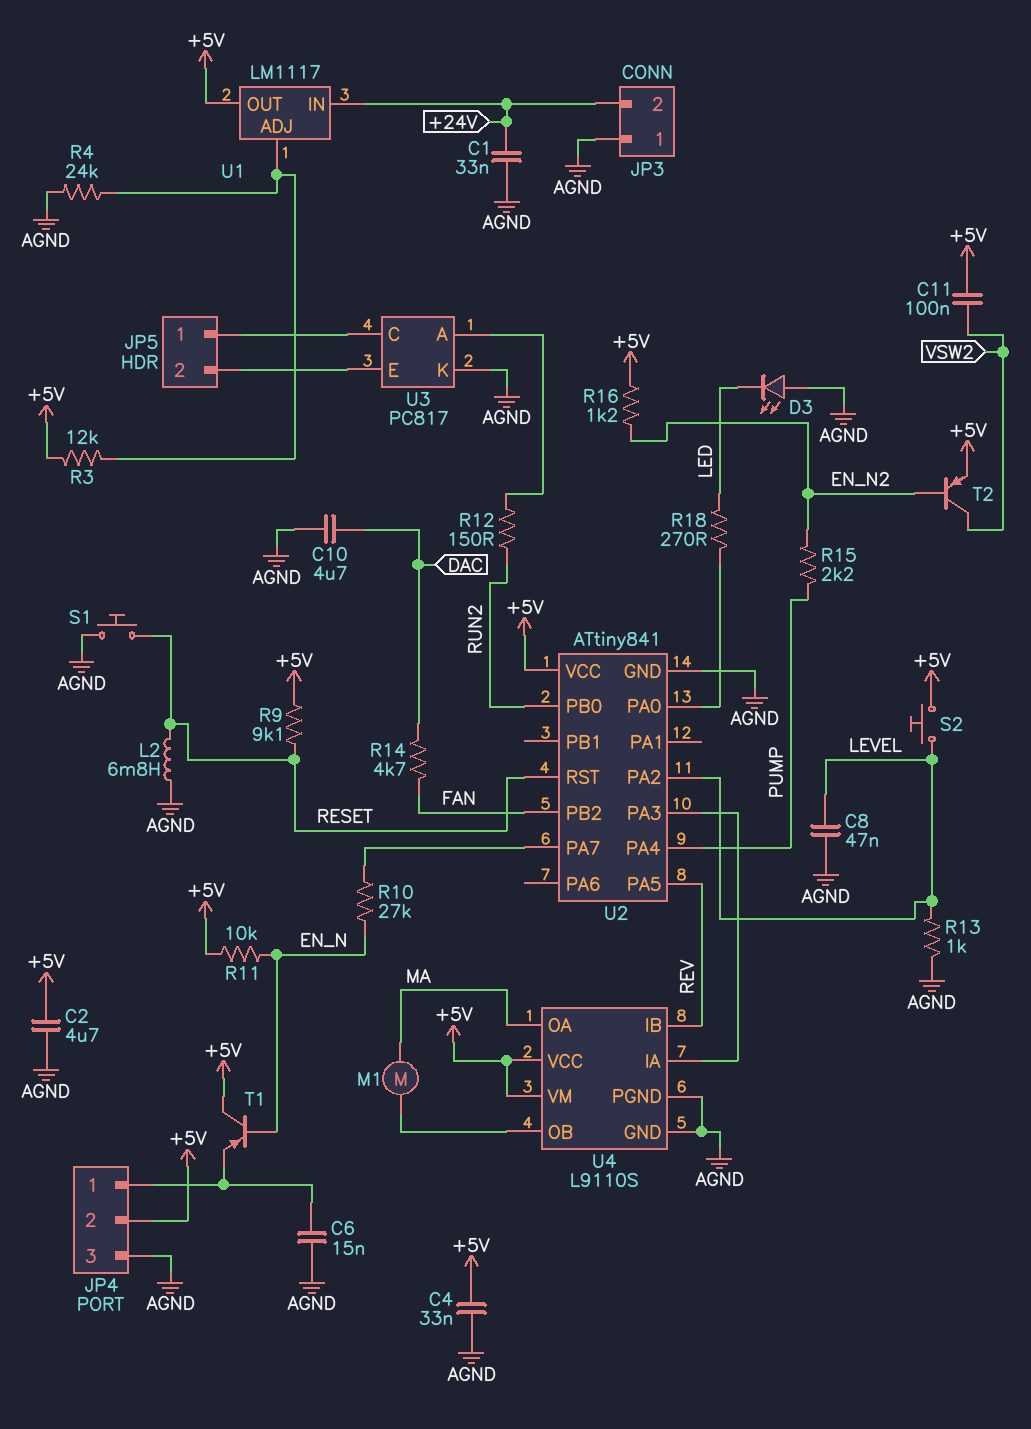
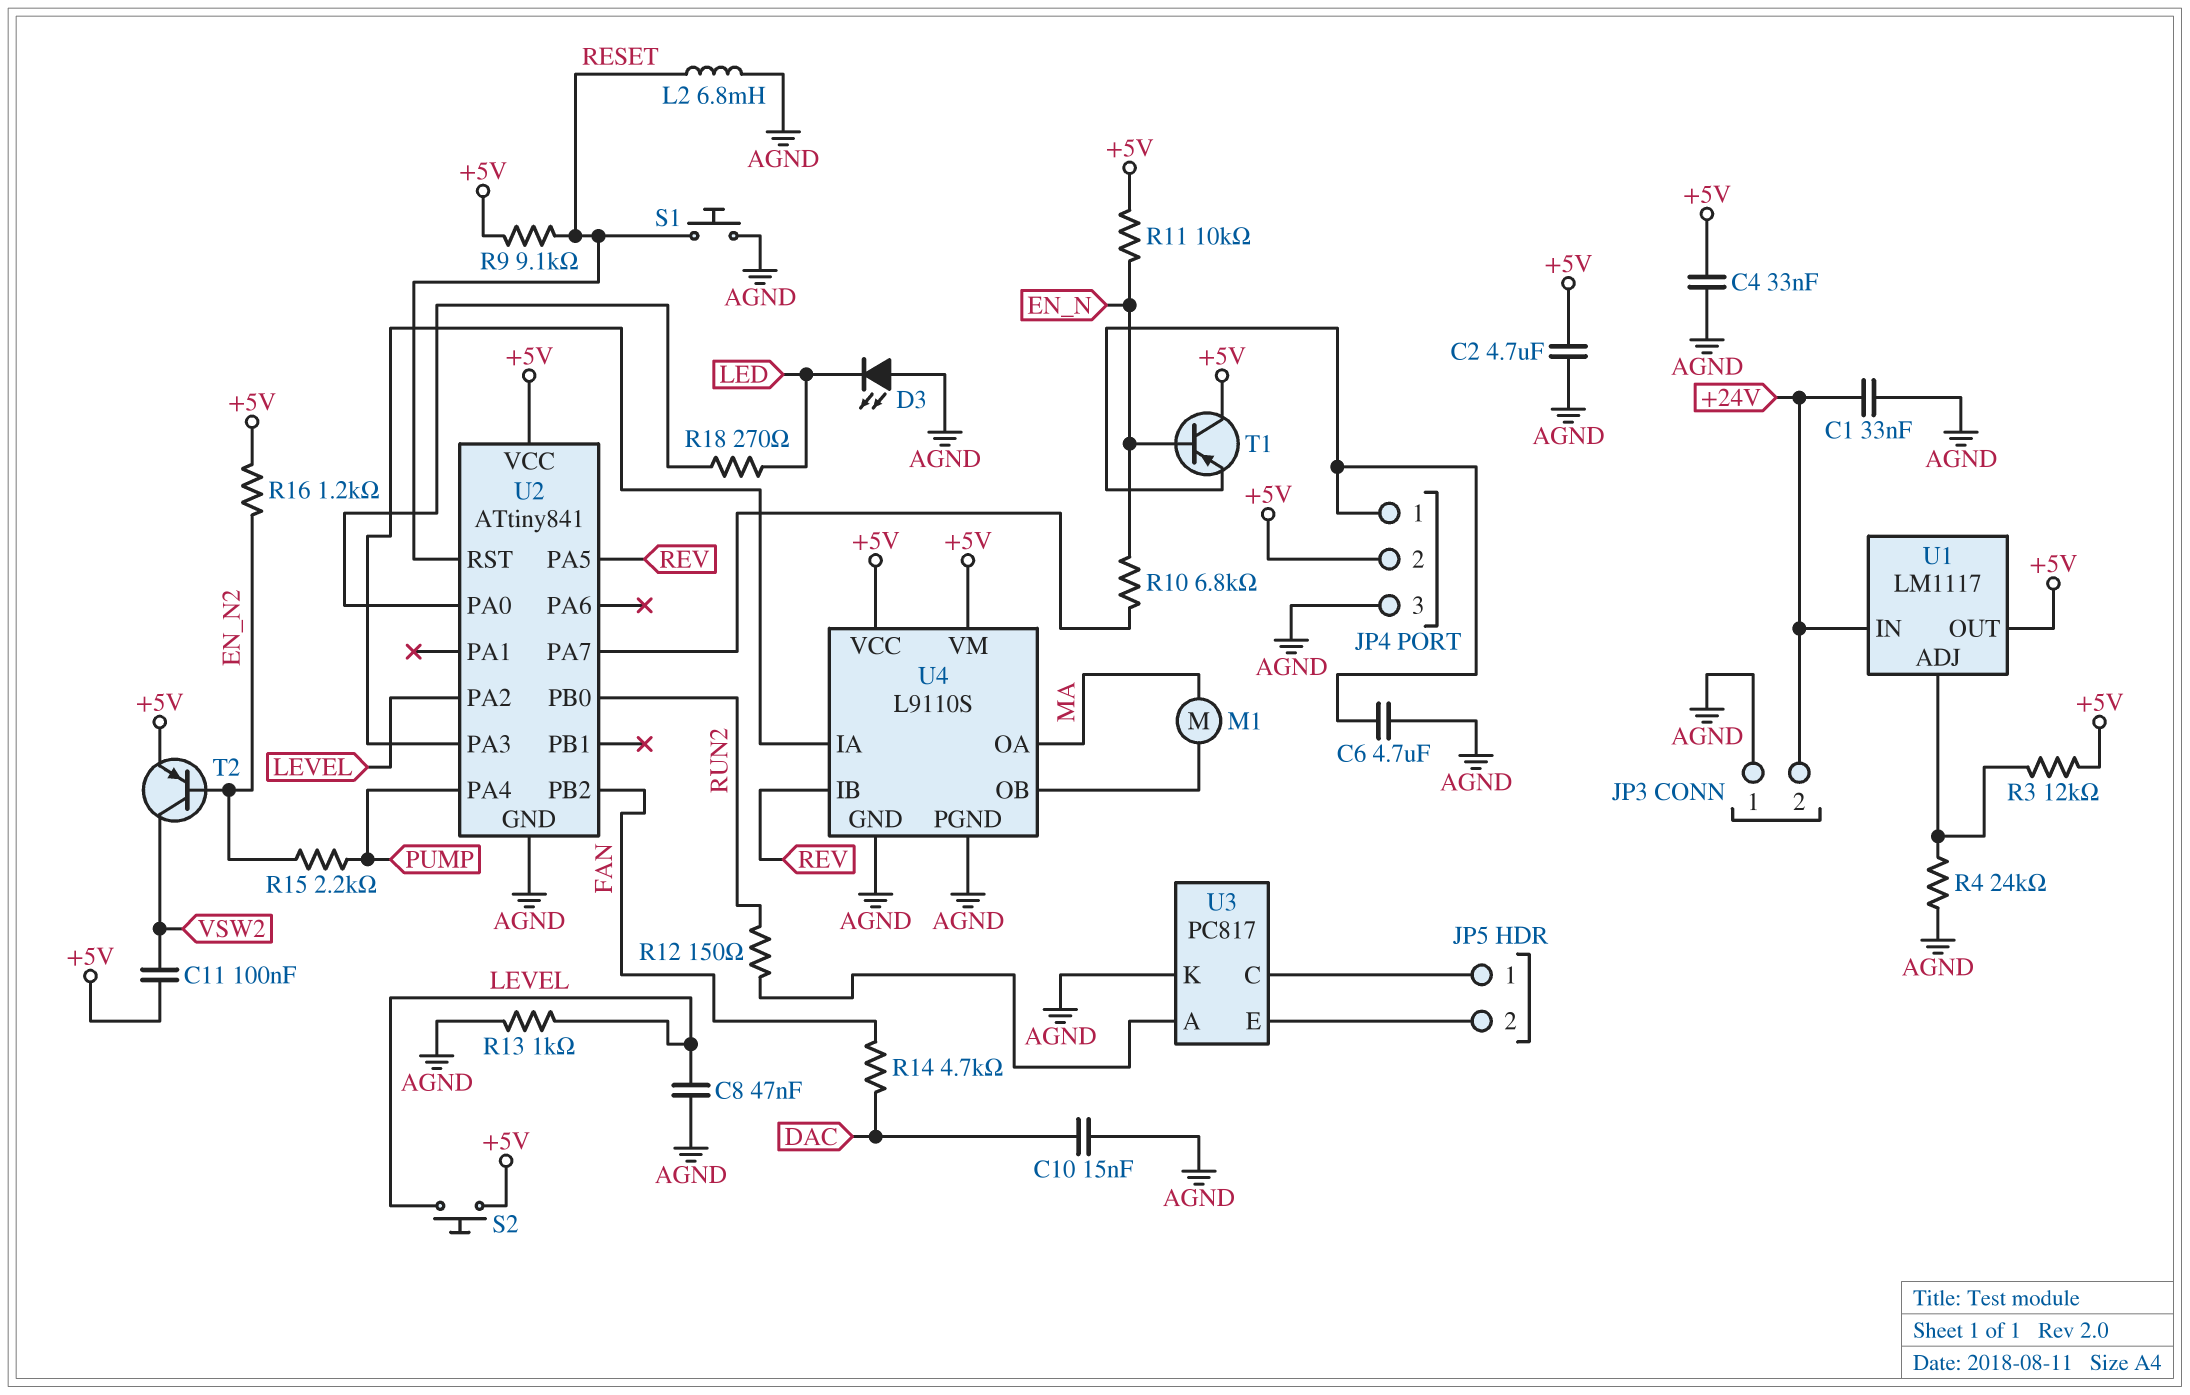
C6: 15nF (AGND, JP4/1) -> 4.7uF (AGND, JP4/1)
C10: 4.7uF (AGND, DAC) -> 15nF (AGND, DAC)
R10: 27k (EN_N, U2/PA7) -> 6.8k (EN_N, U2/PA7)

